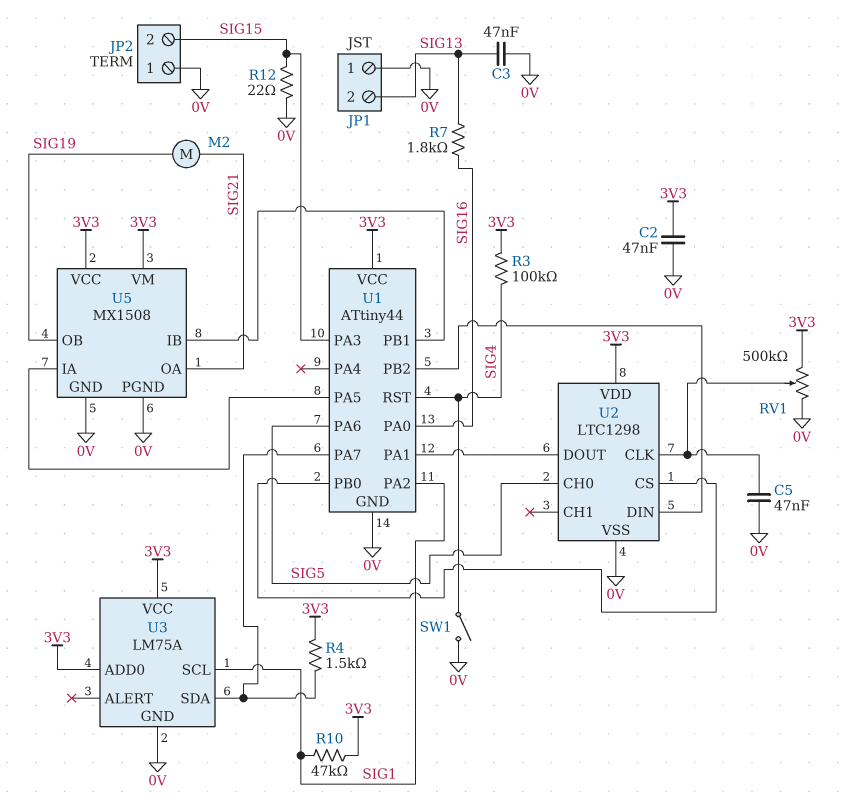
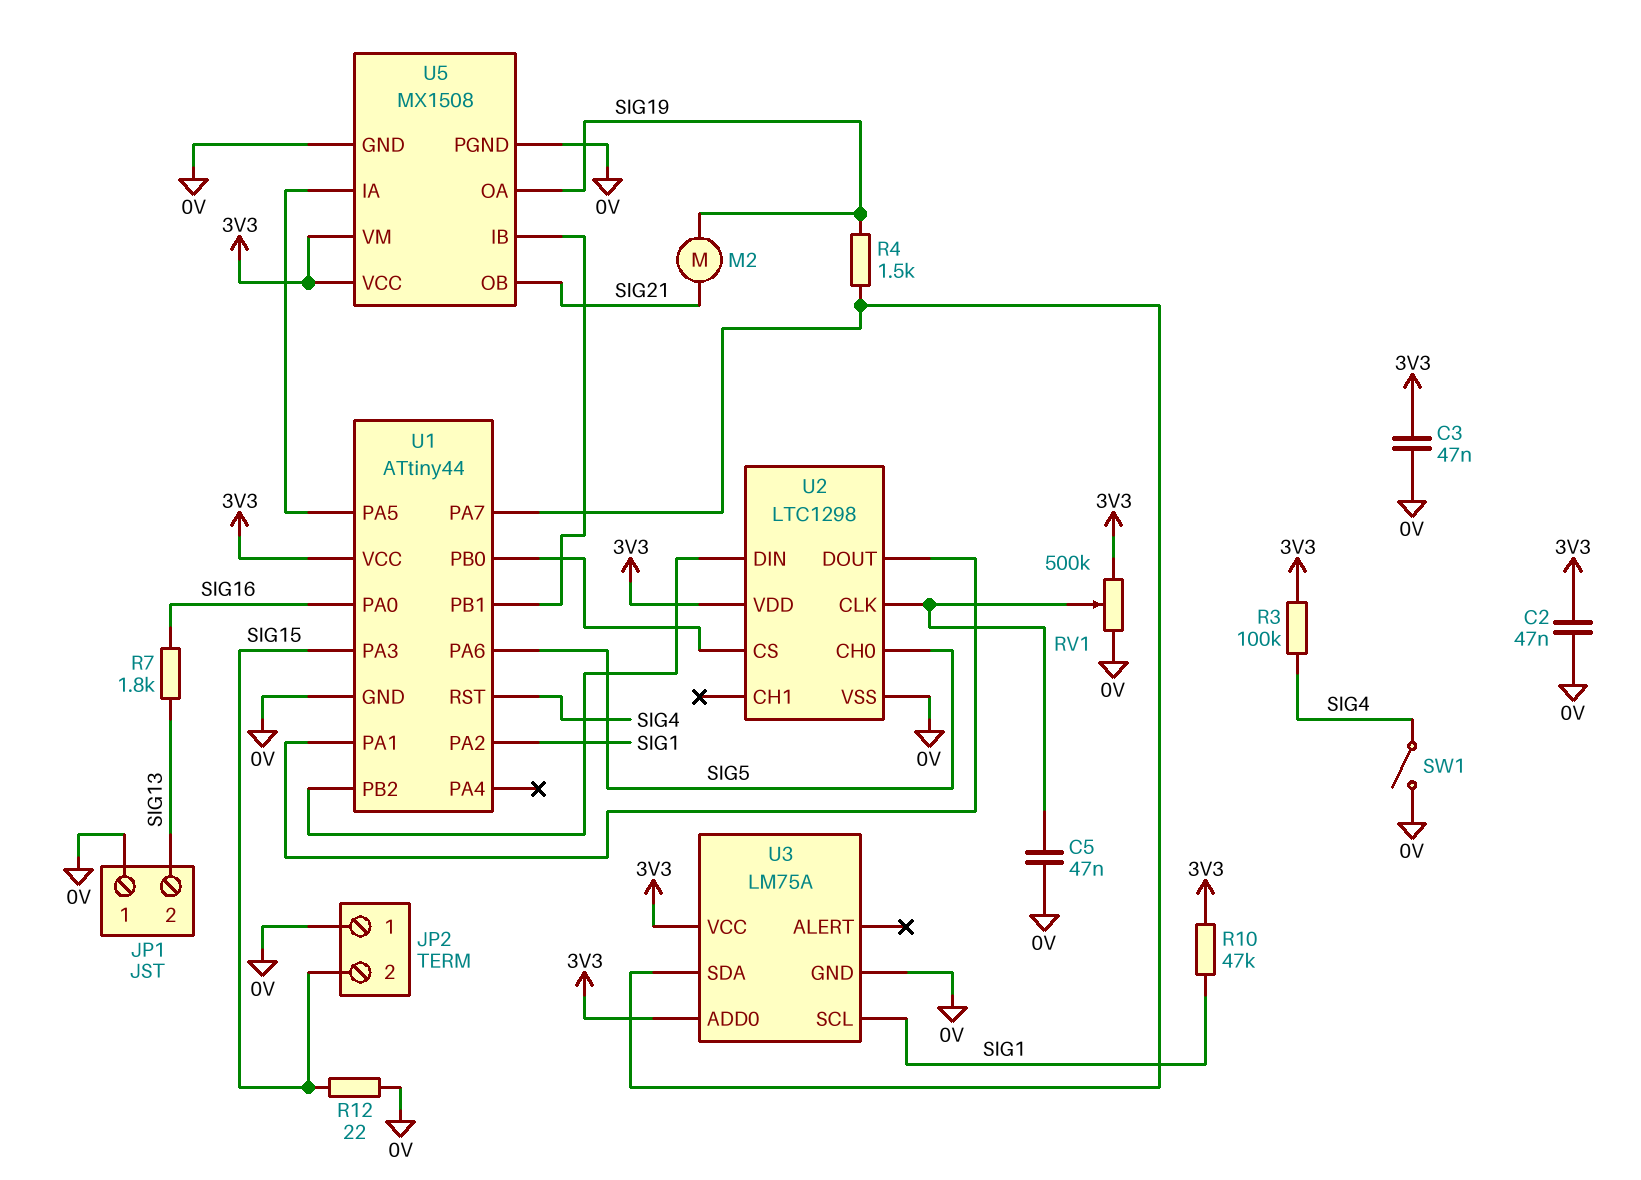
C3: 47nF (0V, SIG13) -> 47nF (0V, 3V3)
R4: 1.5k (3V3, U1/PA7) -> 1.5k (SIG19, U1/PA7)
U5 pin OA: SIG21 -> SIG19
U5 pin OB: SIG19 -> SIG21

